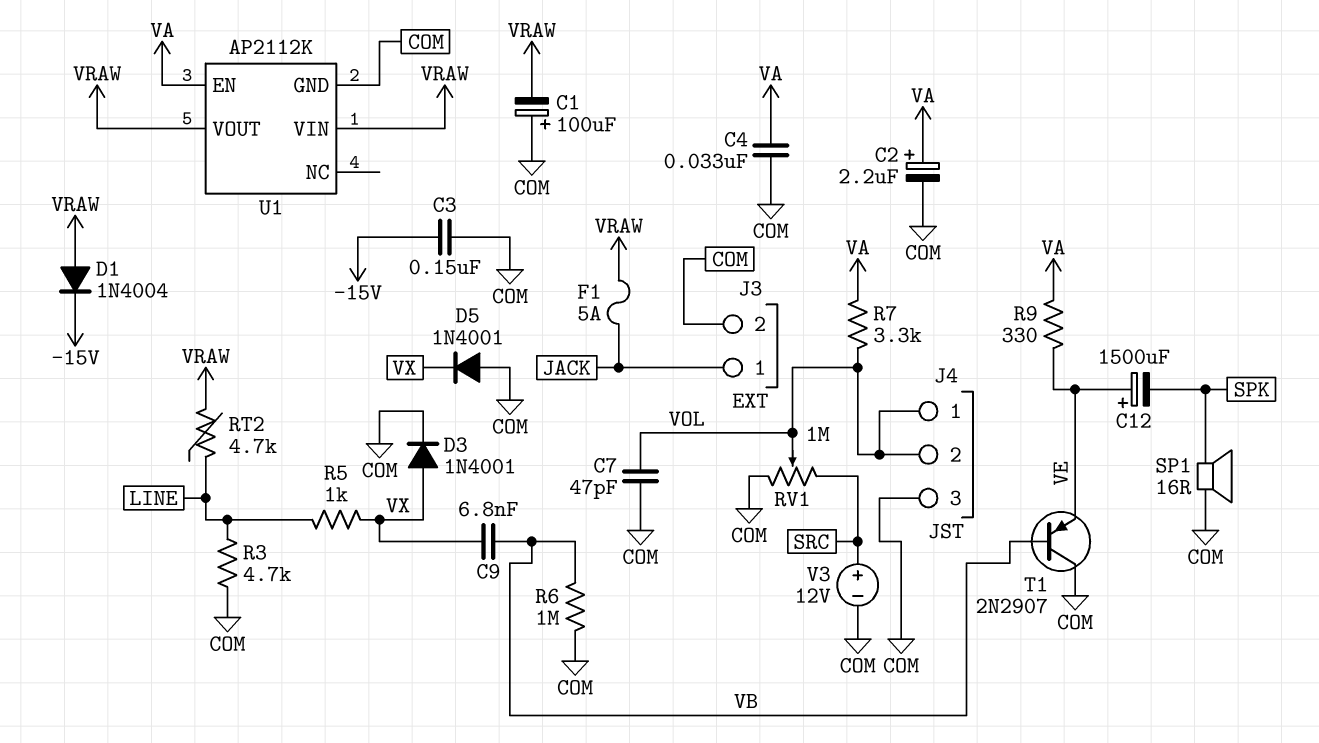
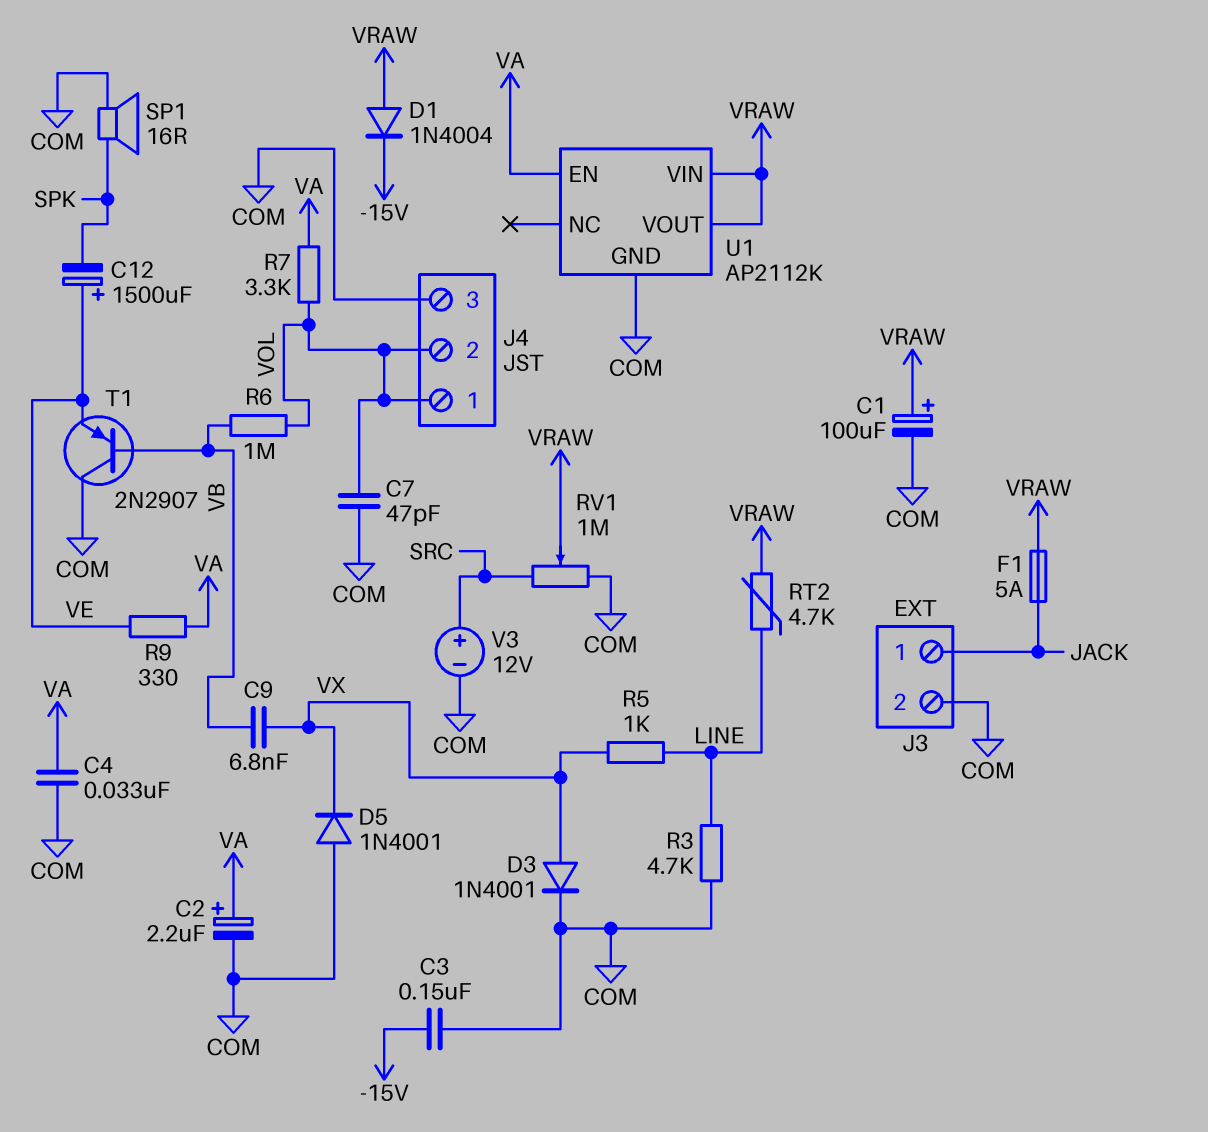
C1: 100uF (plus COM, minus VRAW) -> 100uF (plus VRAW, minus COM)
R6: 1M (COM, VB) -> 1M (VB, VOL)
RV1: 1M (COM, SRC, wiper VOL) -> 1M (COM, SRC, wiper VRAW)

